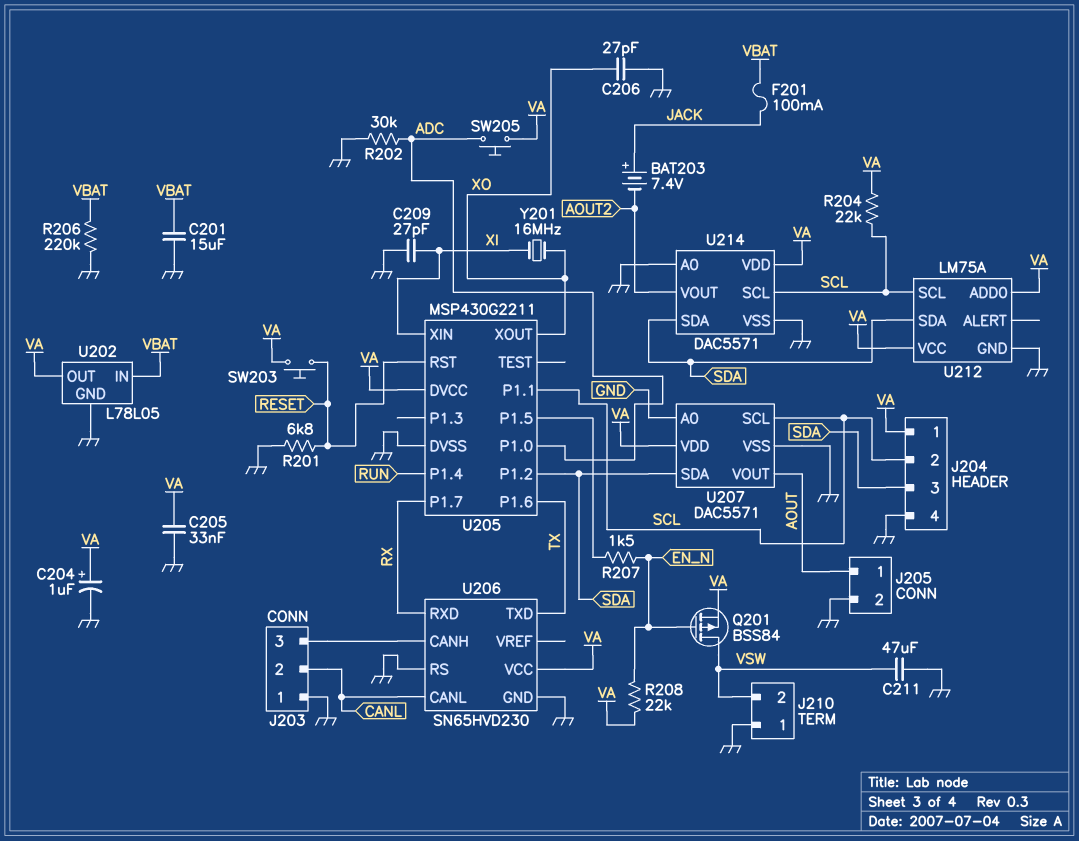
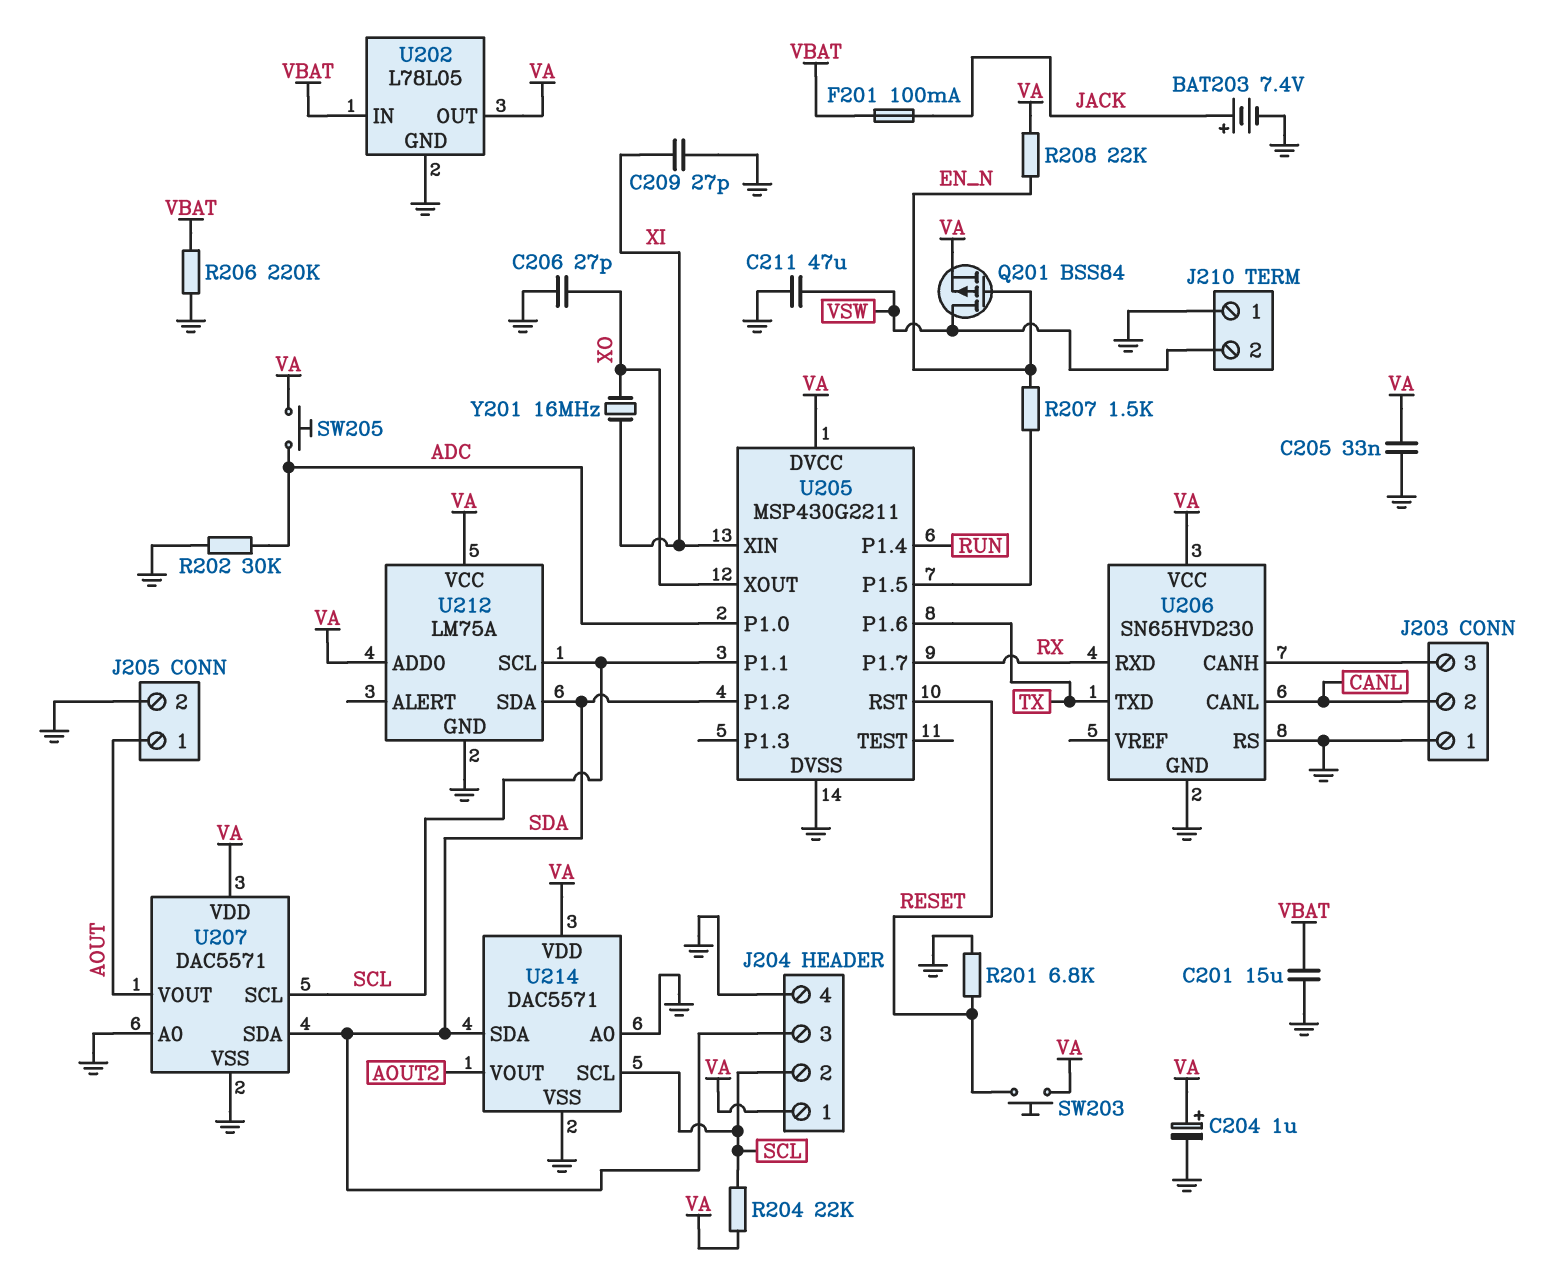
BAT203: 7.4V (plus JACK, minus AOUT2) -> 7.4V (plus JACK, minus GND)

